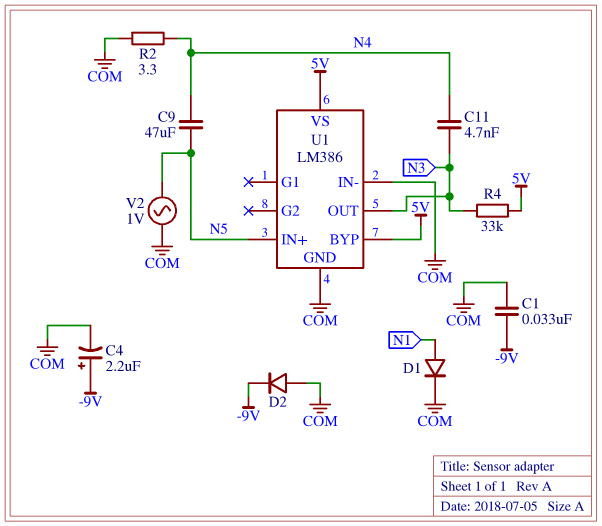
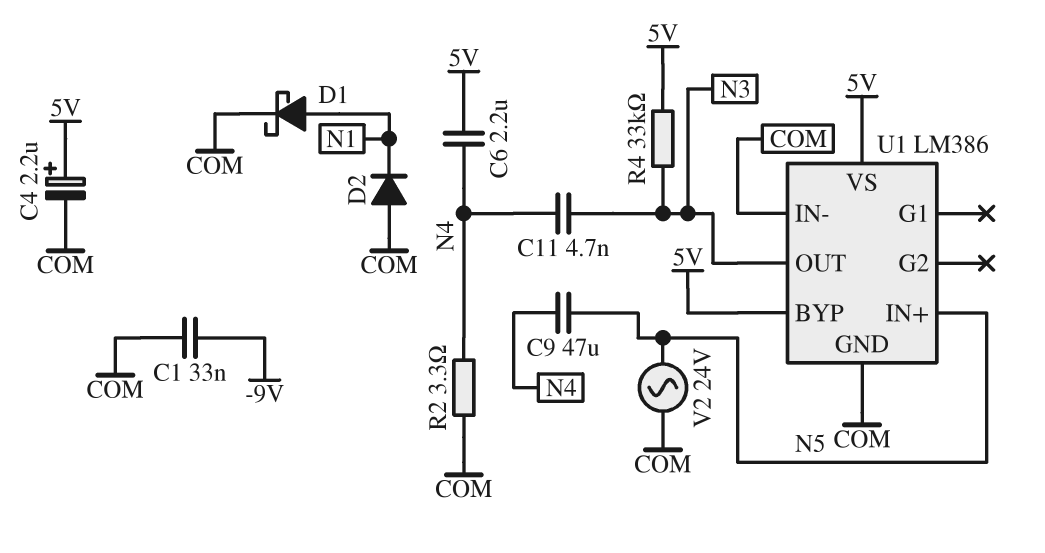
C4: 2.2uF (plus -9V, minus COM) -> 2.2uF (plus 5V, minus COM)
C6: none -> 2.2uF (5V, N4)
D1: diode (A N1, K COM) -> schottky (A N1, K COM)
D2: diode (A COM, K -9V) -> diode (A COM, K N1)
V2: AC 1V (COM, N5) -> AC 24V (COM, N5)

